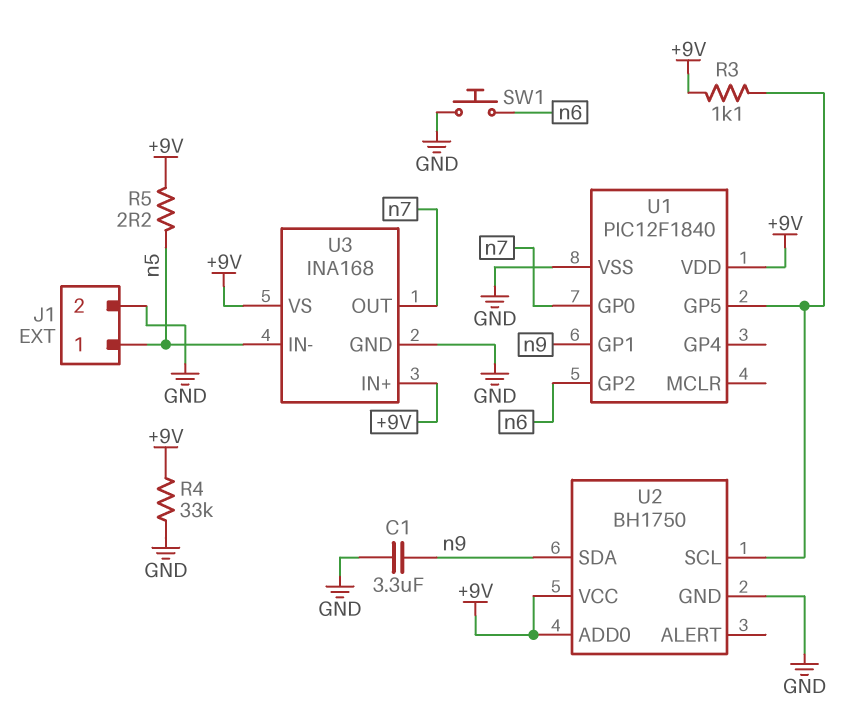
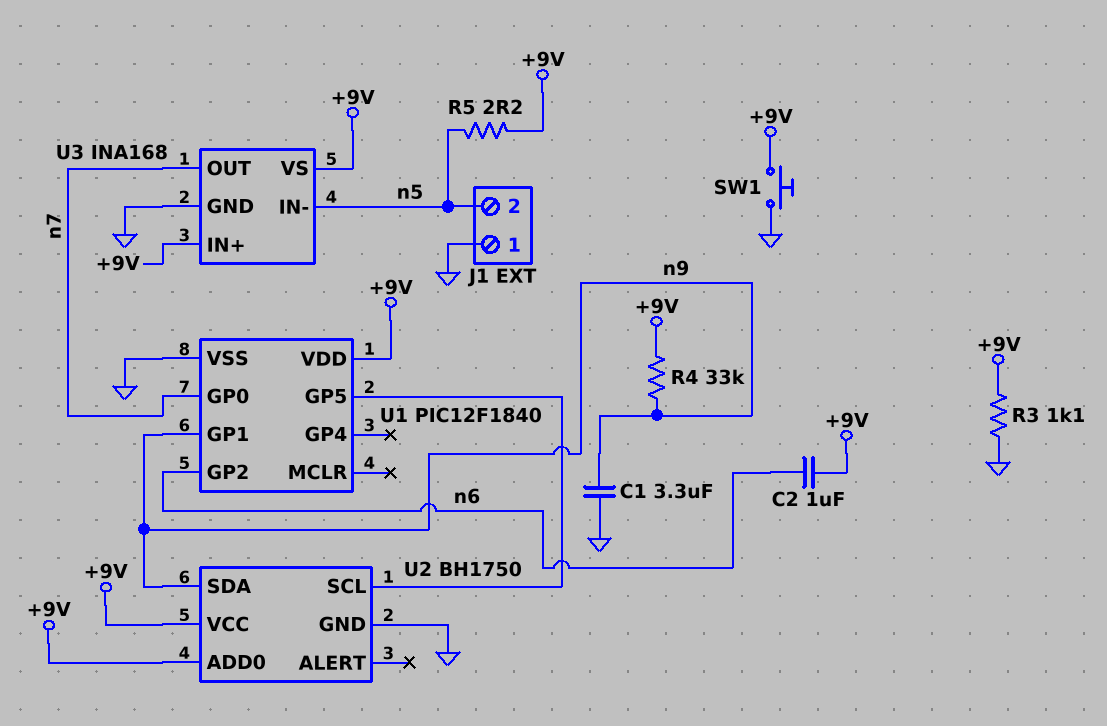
C2: none -> 1uF (+9V, n6)
J1 pin 1: n5 -> GND
J1 pin 2: GND -> n5
R3: 1.1k (+9V, U1/GP5) -> 1.1k (+9V, GND)
R4: 33k (+9V, GND) -> 33k (+9V, n9)
SW1: button (GND, n6) -> button (+9V, GND)

